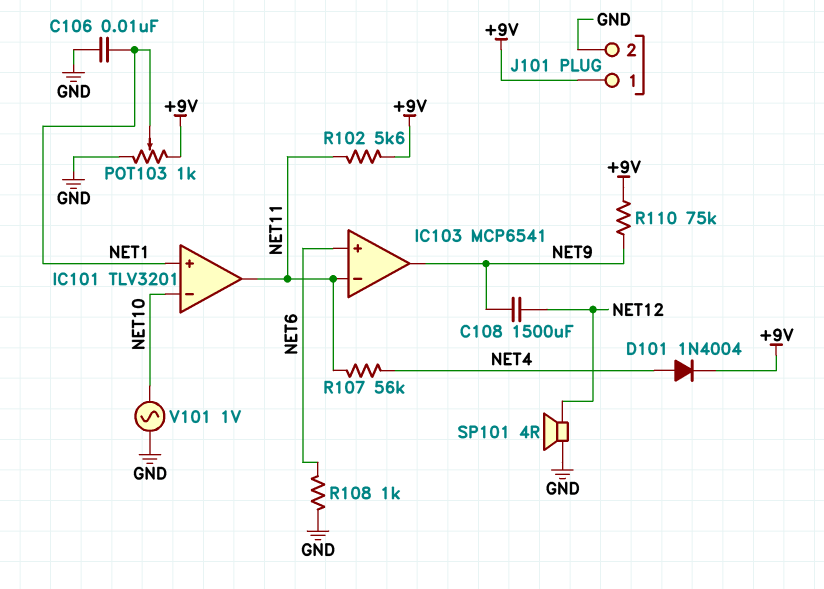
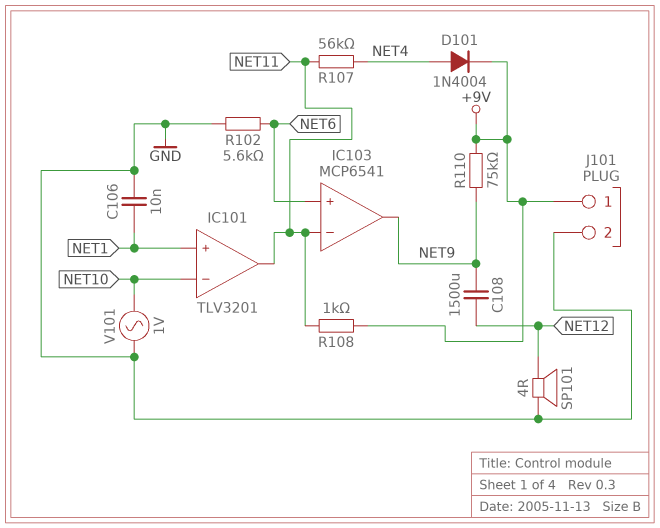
POT103: 1k (+9V, GND, wiper NET1) -> none
R102: 5.6k (+9V, NET11) -> 5.6k (GND, NET6)
R108: 1k (GND, NET6) -> 1k (+9V, NET11)

